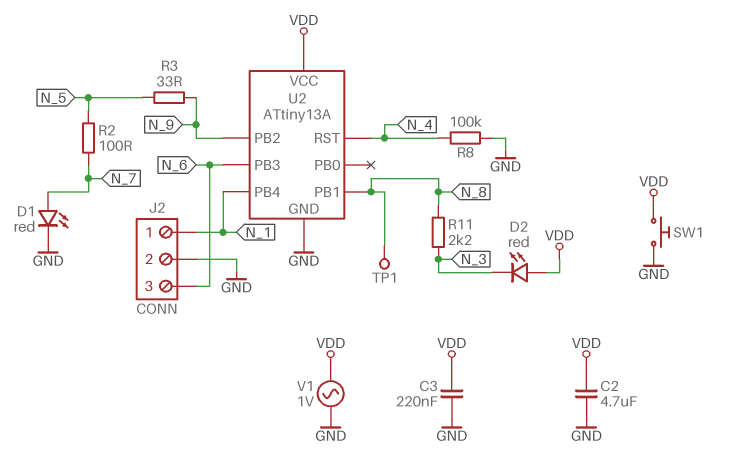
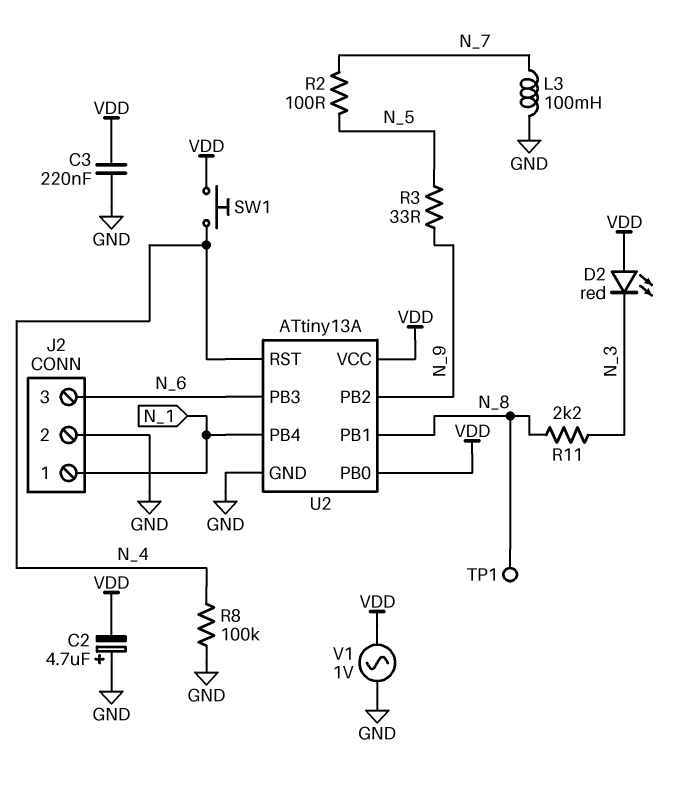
C2: 4.7uF (GND, VDD) -> 4.7uF (plus GND, minus VDD)
D1: LED red (A N_7, K GND) -> none
L3: none -> 100mH (GND, N_7)
SW1: button (GND, VDD) -> button (N_4, VDD)
U2 pin PB0: none -> VDD

